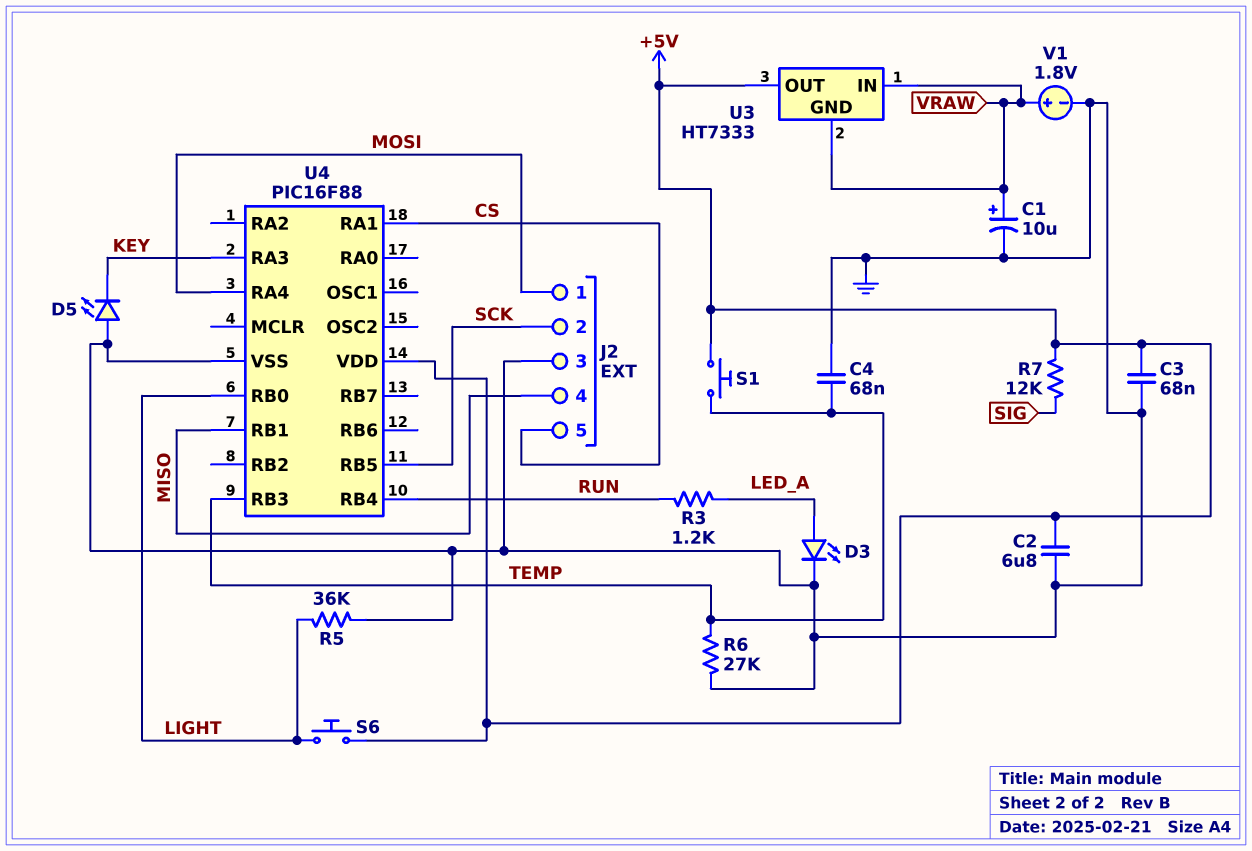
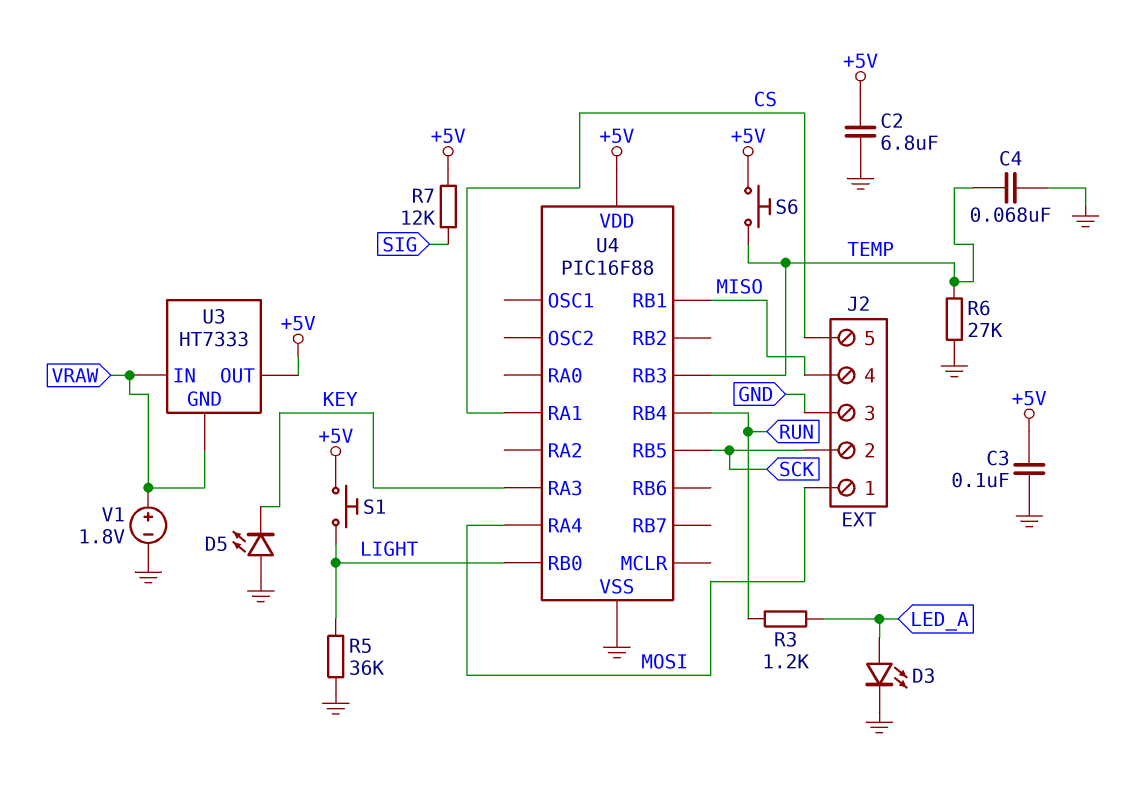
C1: 10uF (plus VRAW, minus GND) -> none
C3: 68nF (+5V, GND) -> 100nF (+5V, GND)
S1: button (+5V, TEMP) -> button (+5V, LIGHT)
S6: button (+5V, LIGHT) -> button (+5V, TEMP)

